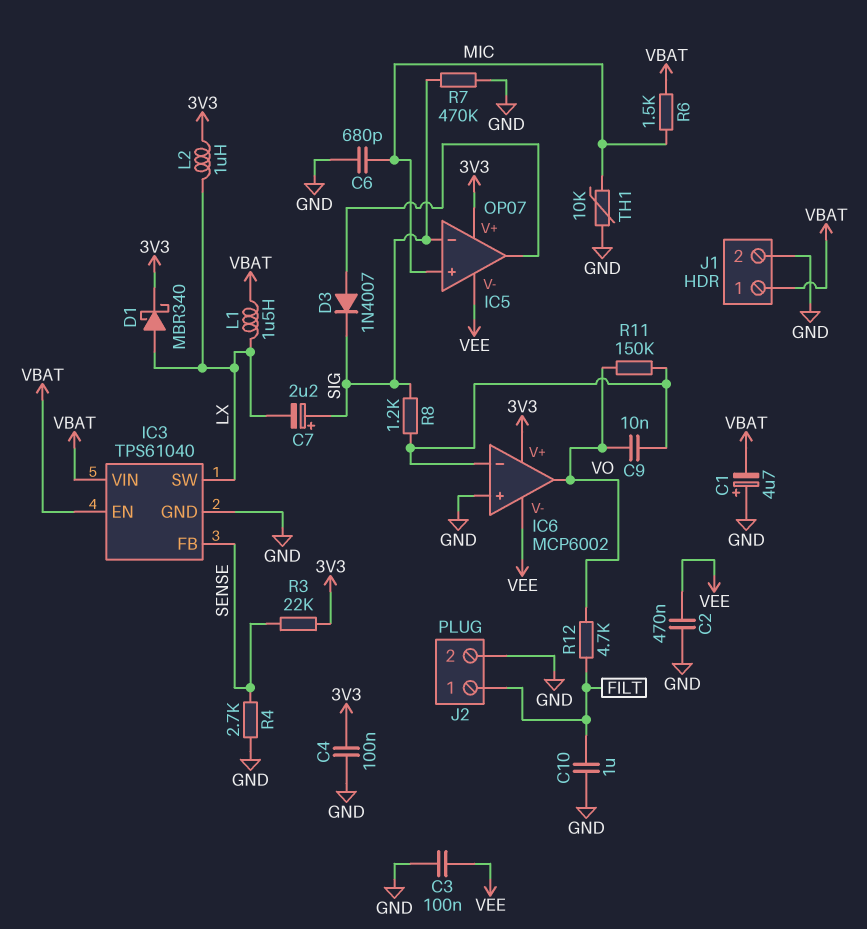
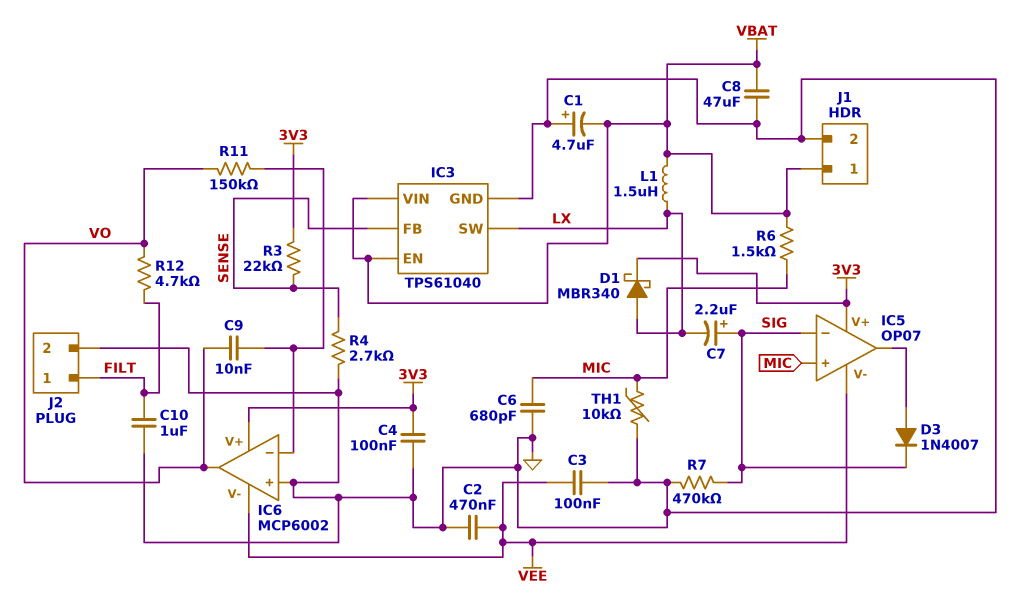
C8: none -> 47uF (GND, VBAT)
L2: 1uH (3V3, LX) -> none
R8: 1.2k (IC6/in-, SIG) -> none

